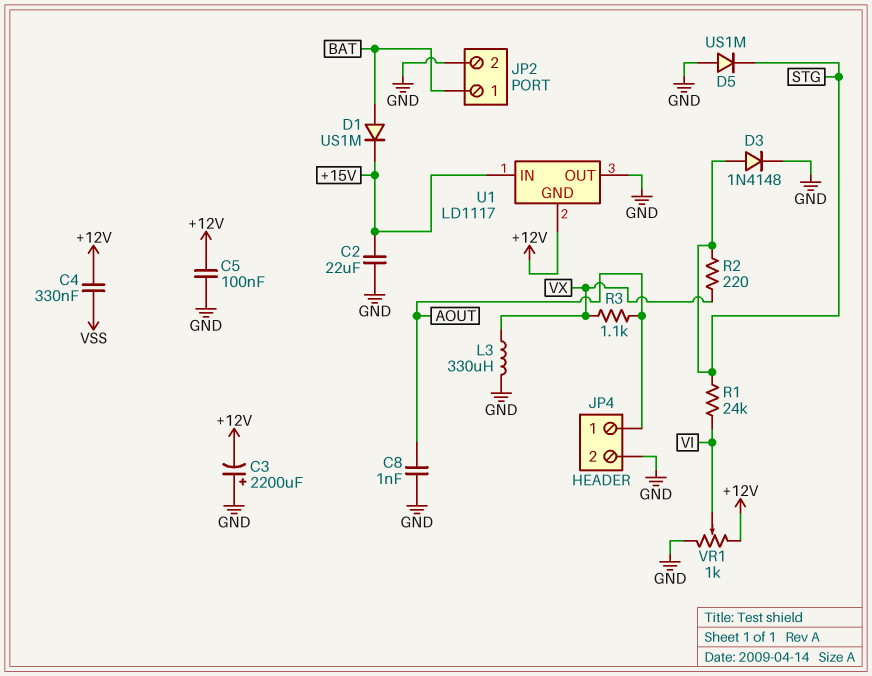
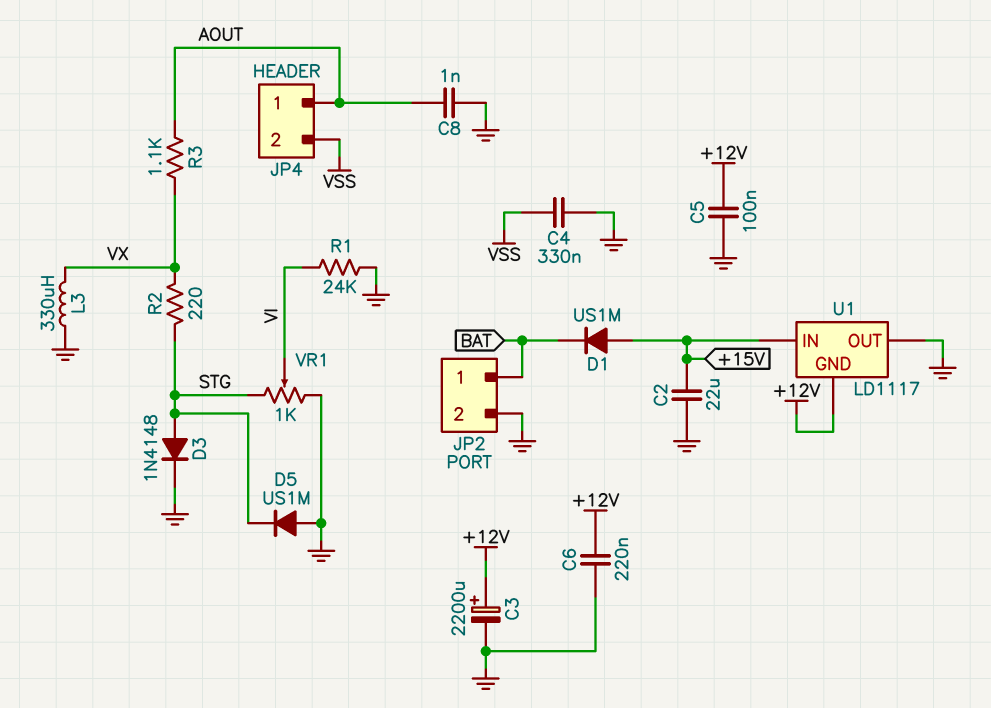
C3: 2200uF (plus GND, minus +12V) -> 2200uF (plus +12V, minus GND)
C4: 330nF (+12V, VSS) -> 330nF (GND, VSS)
C6: none -> 220nF (+12V, GND)
D1: diode US1M (A BAT, K +15V) -> diode US1M (A +15V, K BAT)
JP4 pin 2: GND -> VSS
R1: 24k (STG, VI) -> 24k (GND, VI)
VR1: 1k (+12V, GND, wiper VI) -> 1k (GND, STG, wiper VI)

